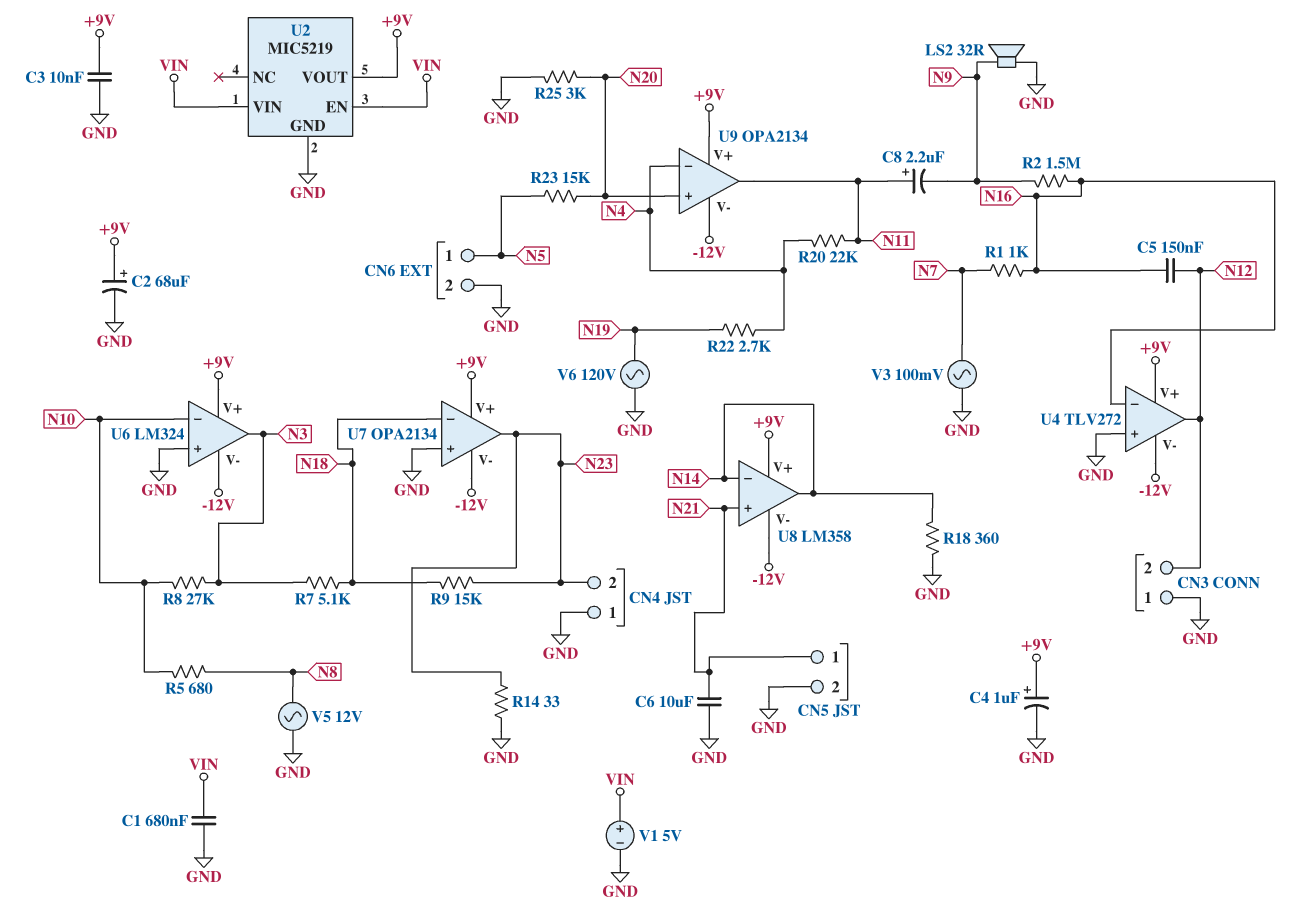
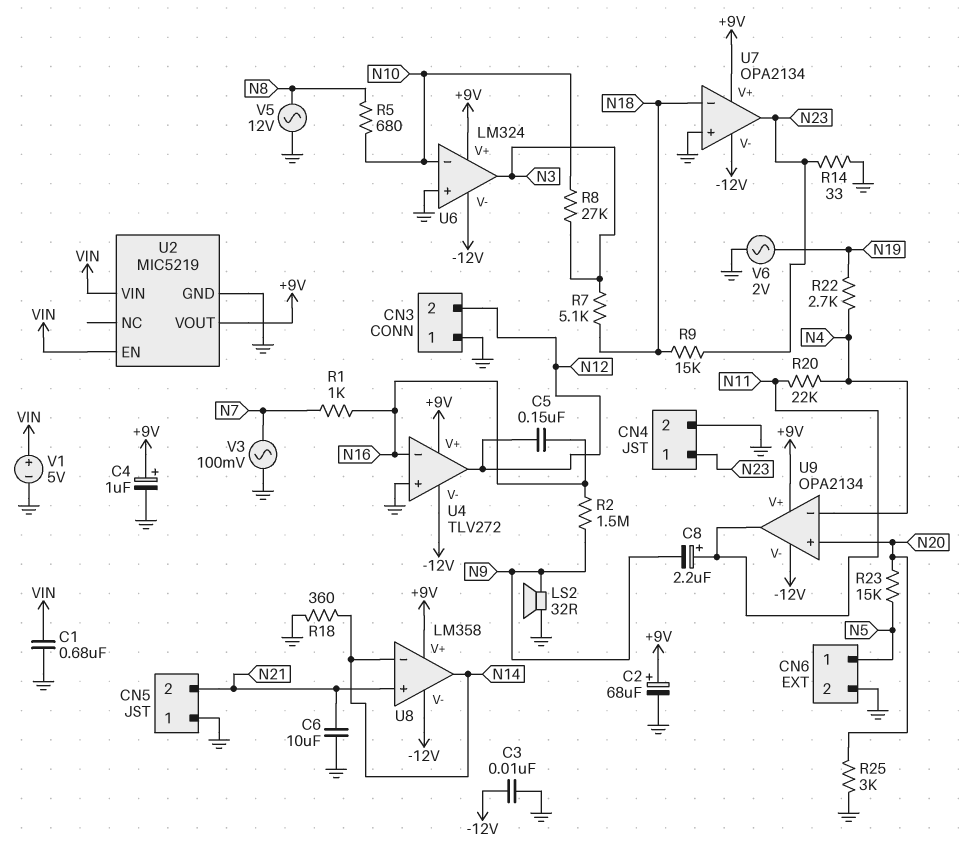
C3: 10nF (+9V, GND) -> 10nF (-12V, GND)
CN4 pin 1: GND -> N23
CN4 pin 2: N23 -> GND
CN5 pin 1: N21 -> GND
CN5 pin 2: GND -> N21
V6: AC 120V (GND, N19) -> AC 2V (GND, N19)

